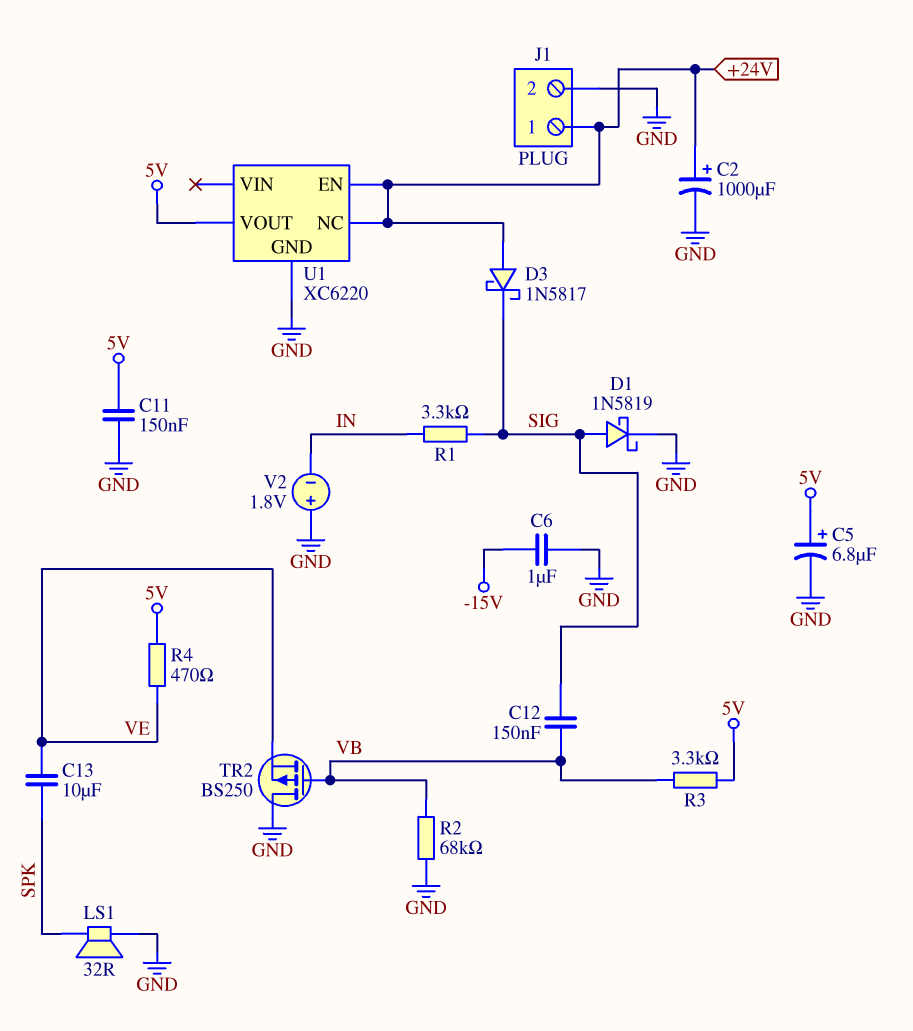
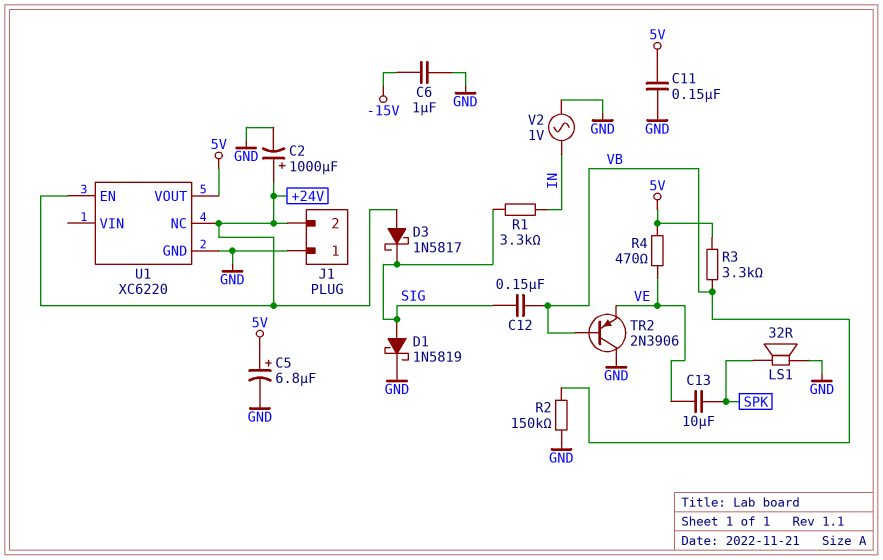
J1 pin 1: +24V -> GND
J1 pin 2: GND -> +24V
R2: 68k (GND, VB) -> 150k (GND, VB)
TR2: PMOS BS250 (G VB, D GND, S VE) -> PNP 2N3906 (B VB, C GND, E VE)
V2: 1.8V (plus GND, minus IN) -> AC 1V (GND, IN)

